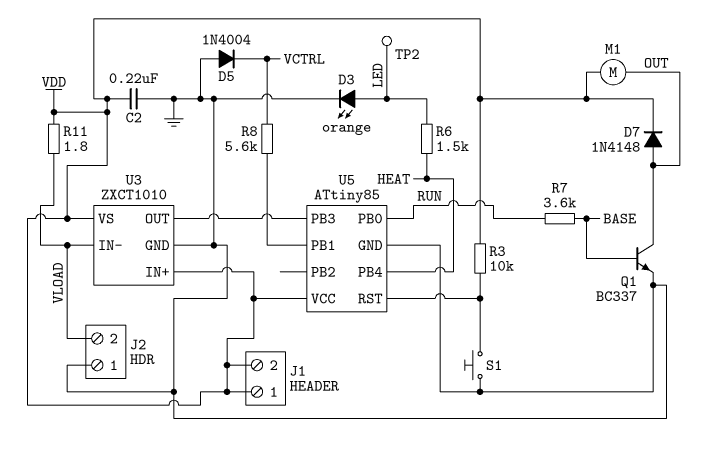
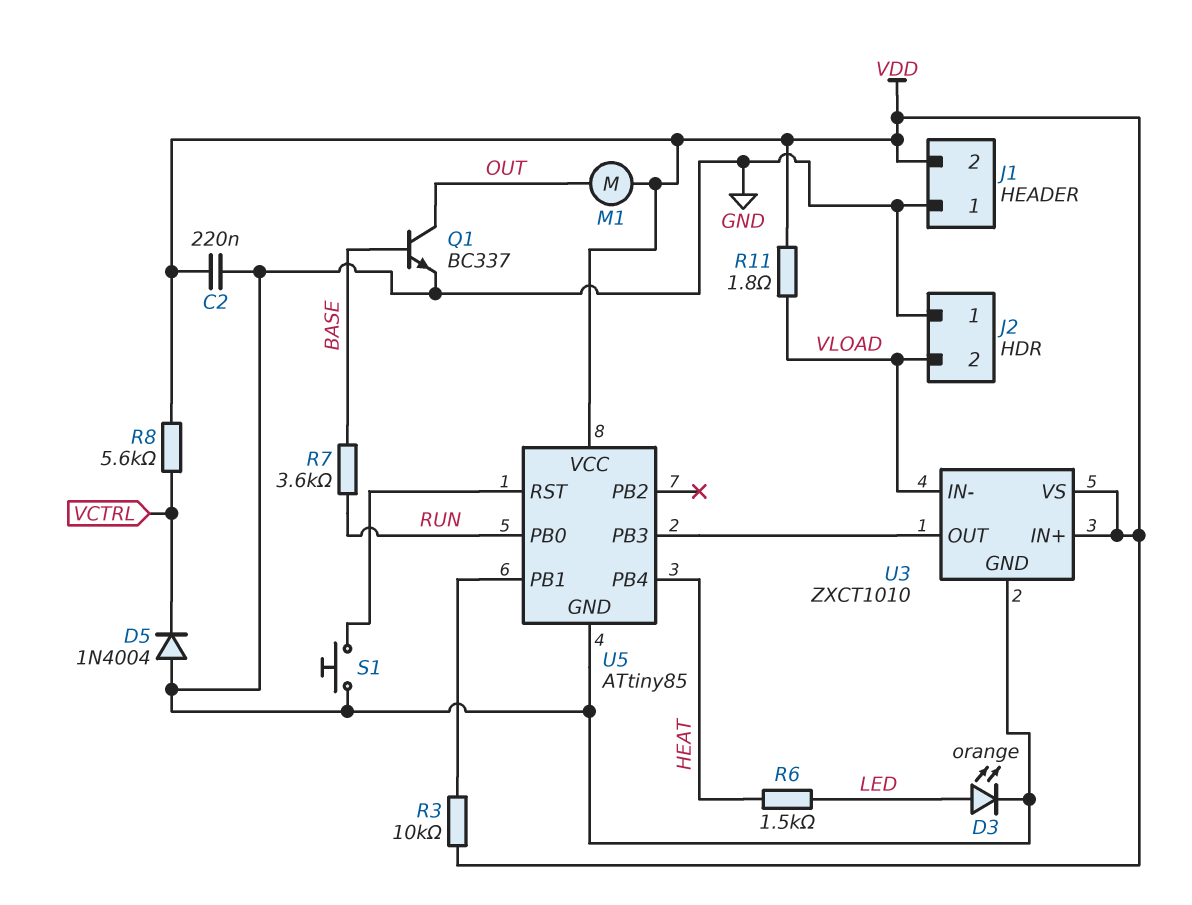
D7: diode 1N4148 (A OUT, K VDD) -> none
J1 pin 1: VDD -> GND
R3: 10k (U5/RST, VDD) -> 10k (U5/PB1, VDD)
R8: 5.6k (U5/PB1, VCTRL) -> 5.6k (VCTRL, VDD)
TP2: test point (LED) -> none

